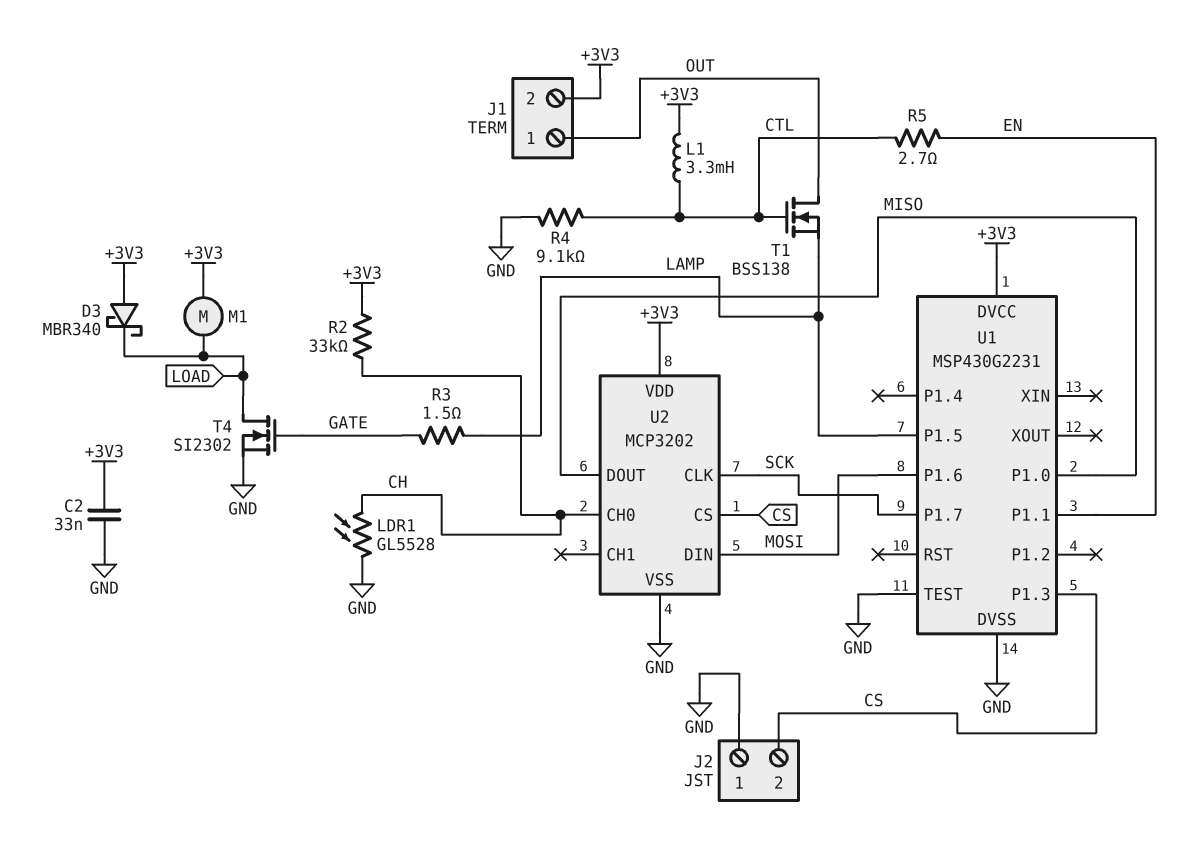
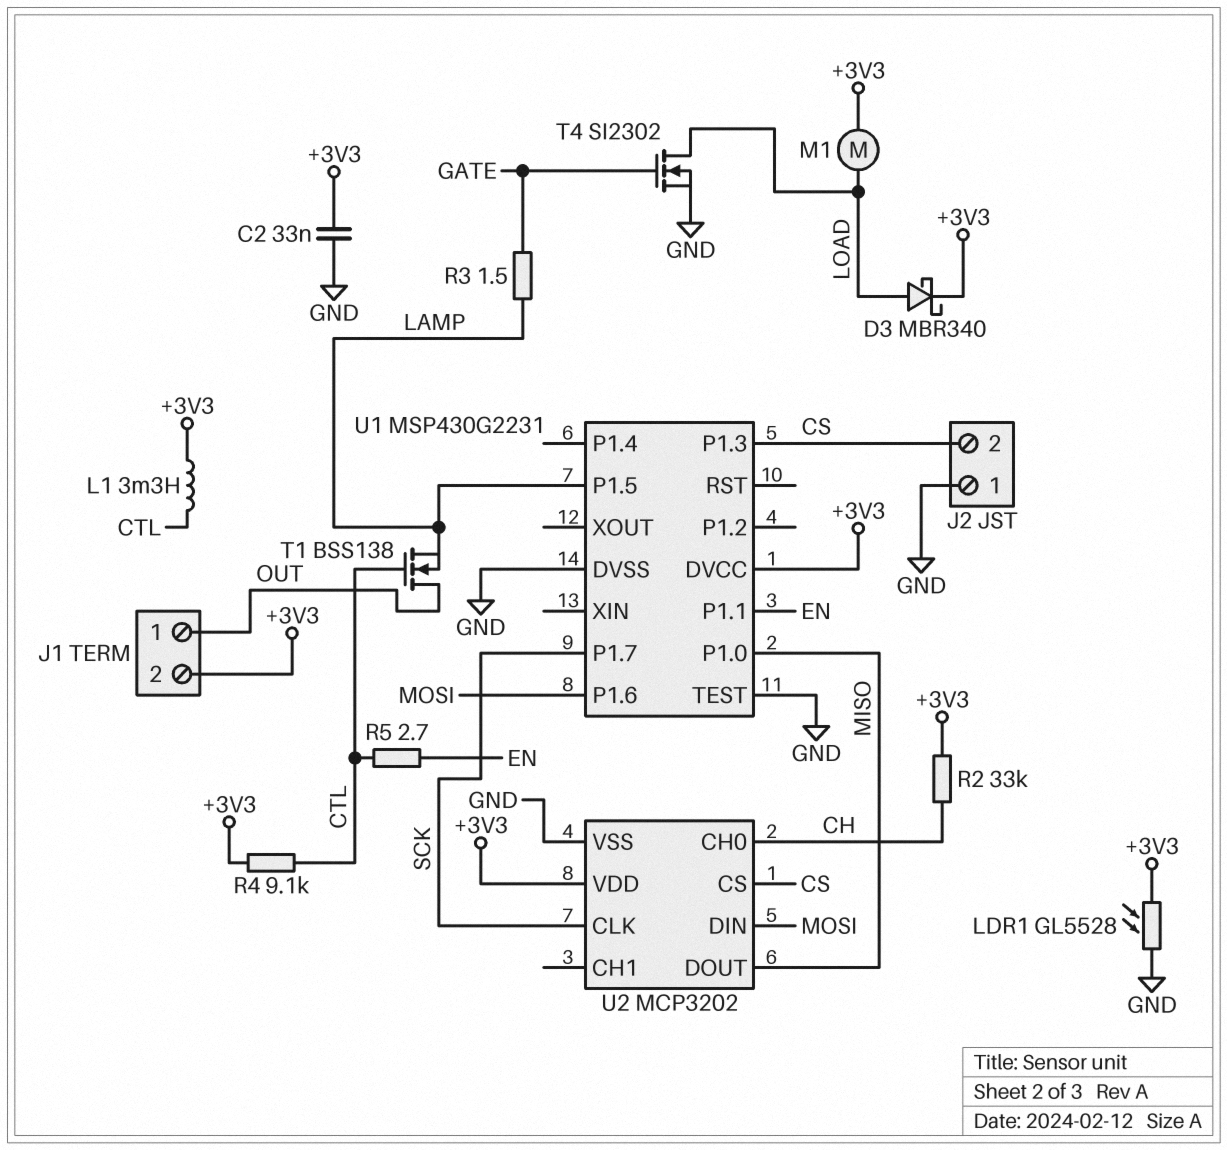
D3: schottky MBR340 (A +3V3, K LOAD) -> schottky MBR340 (A LOAD, K +3V3)
LDR1: GL5528 (CH, GND) -> GL5528 (+3V3, GND)
R4: 9.1k (CTL, GND) -> 9.1k (+3V3, CTL)

